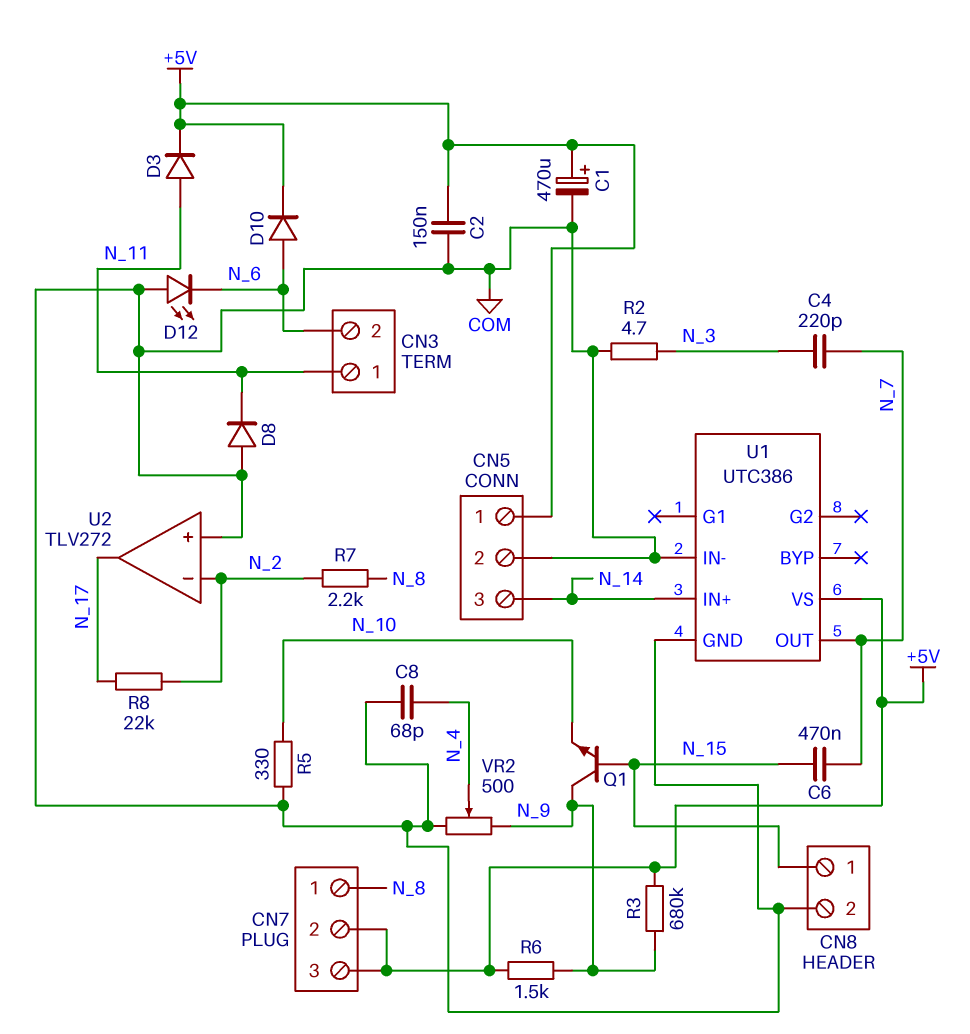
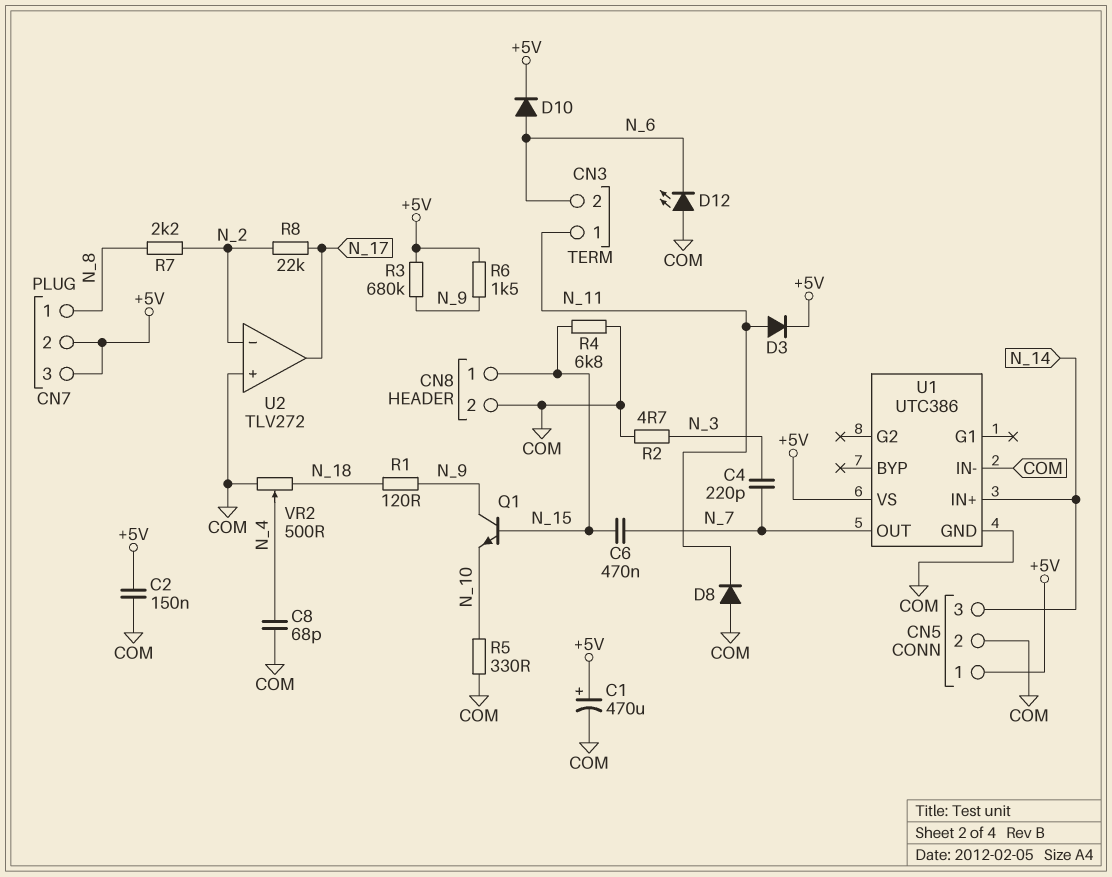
R1: none -> 120 (N_9, N_18)
R4: none -> 6.8k (COM, N_15)
VR2: 500 (COM, N_9, wiper N_4) -> 500 (COM, N_18, wiper N_4)

